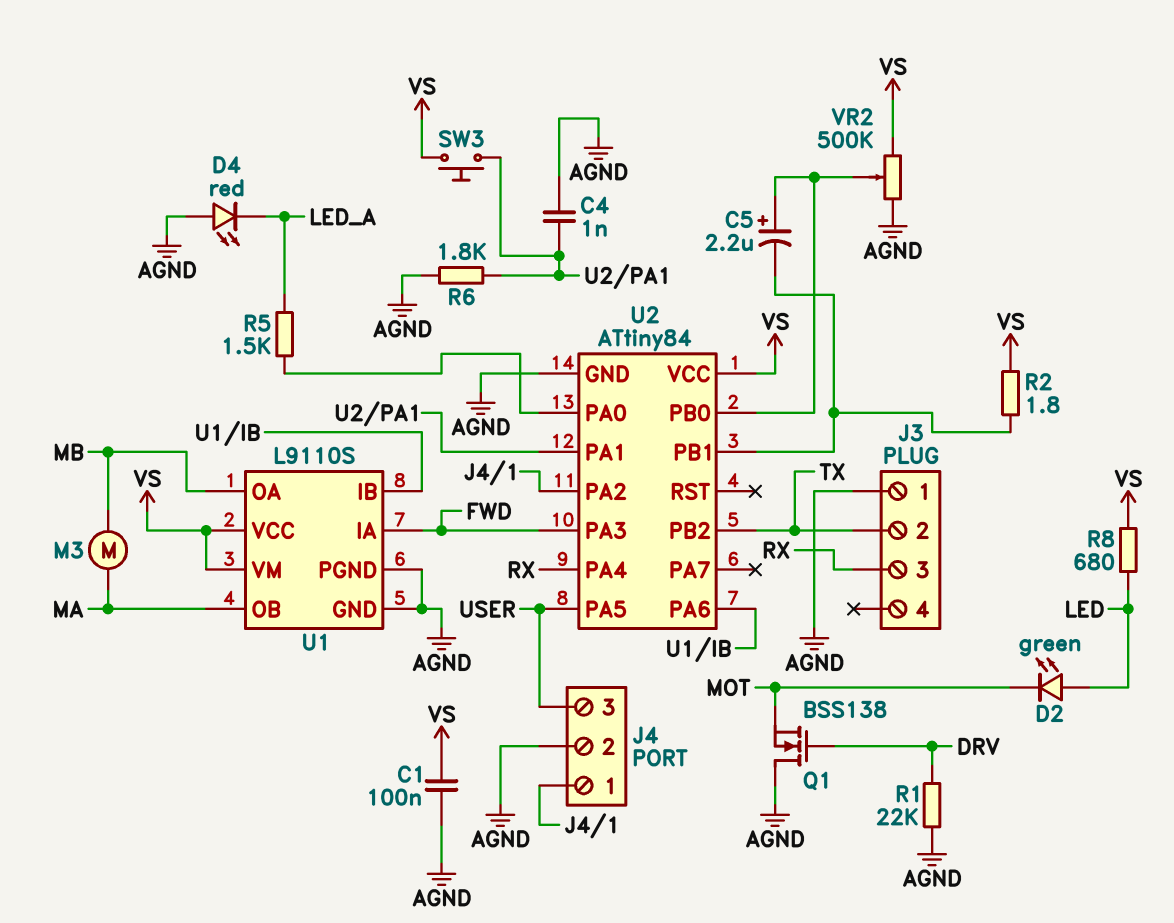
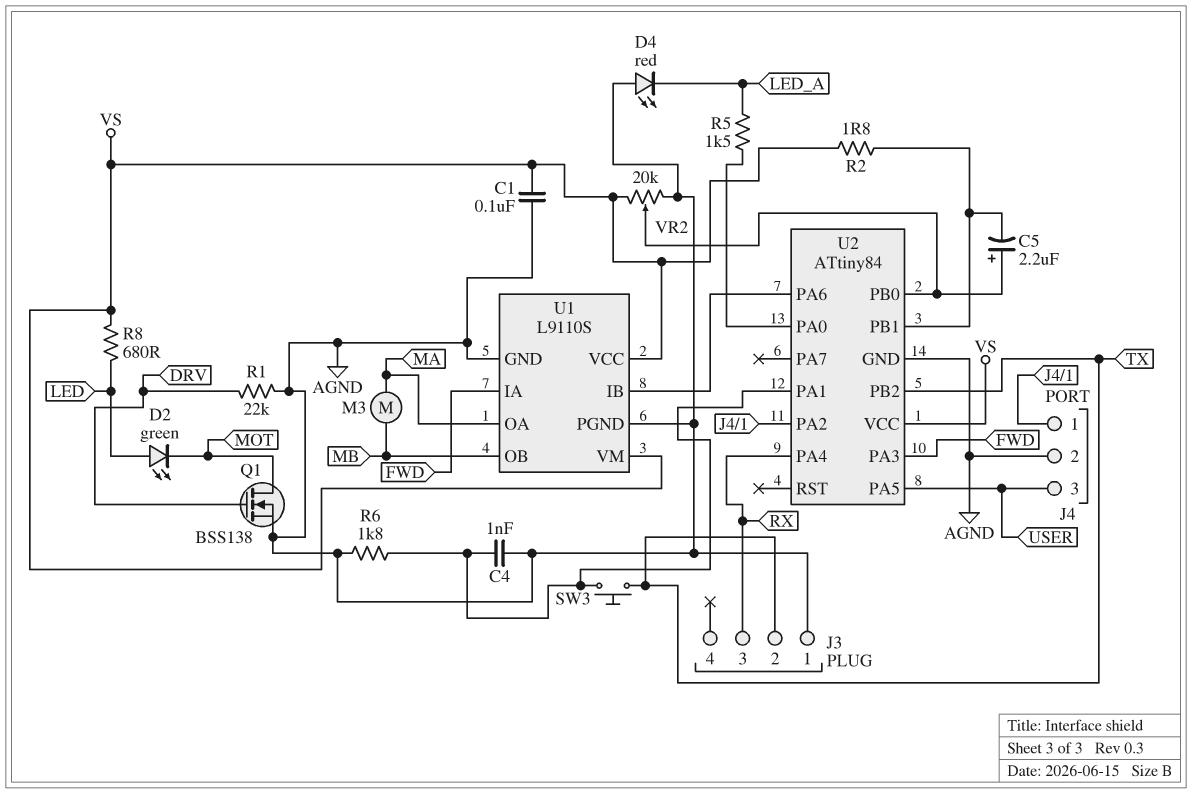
Q1: NMOS BSS138 (G DRV, D AGND, S MOT) -> NMOS BSS138 (G DRV, D MOT, S AGND)
SW3: button (U2/PA1, VS) -> button (TX, U2/PA1)
U1 pin OA: MB -> MA
U1 pin OB: MA -> MB
VR2: 500k (AGND, VS, wiper U2/PB0) -> 20k (AGND, VS, wiper U2/PB0)

